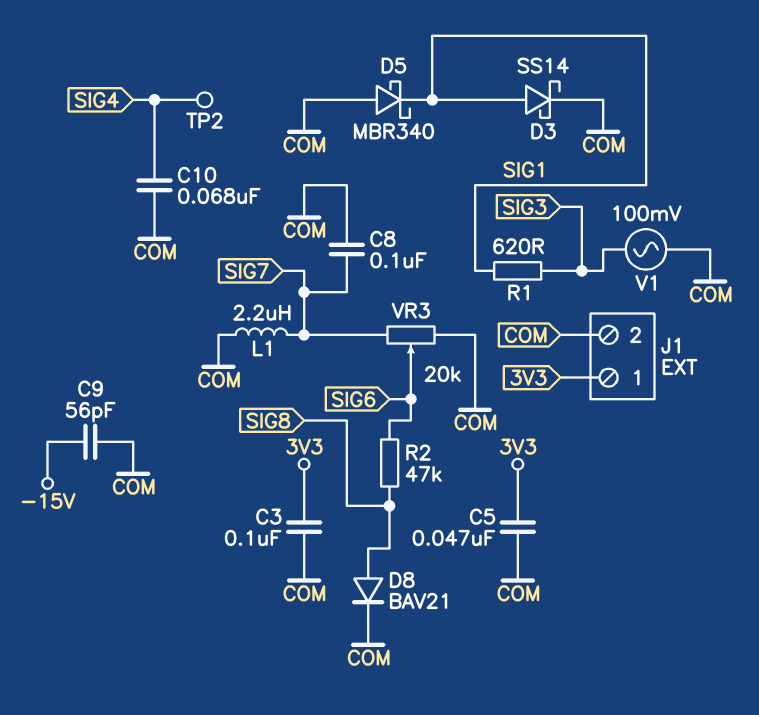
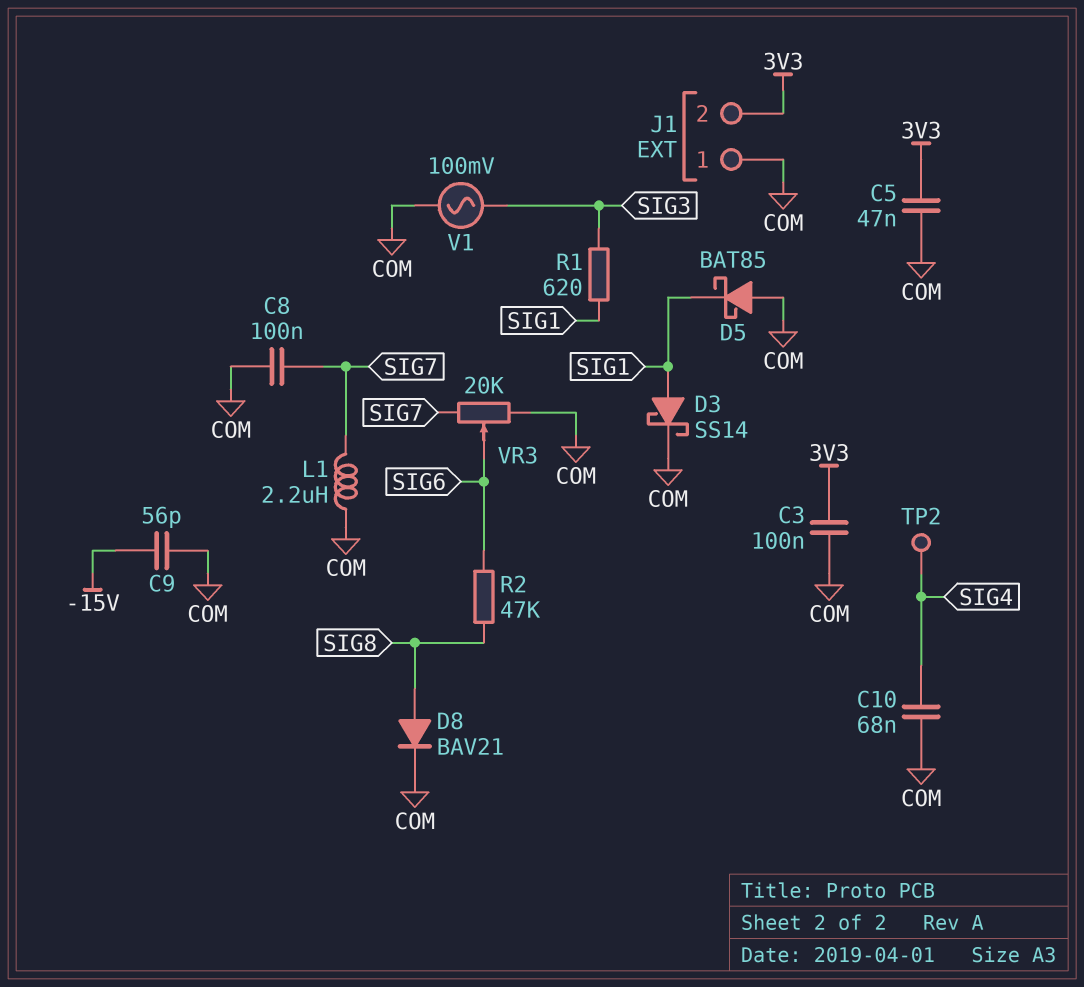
D5: schottky MBR340 (A COM, K SIG1) -> schottky BAT85 (A COM, K SIG1)
J1 pin 1: 3V3 -> COM
J1 pin 2: COM -> 3V3

